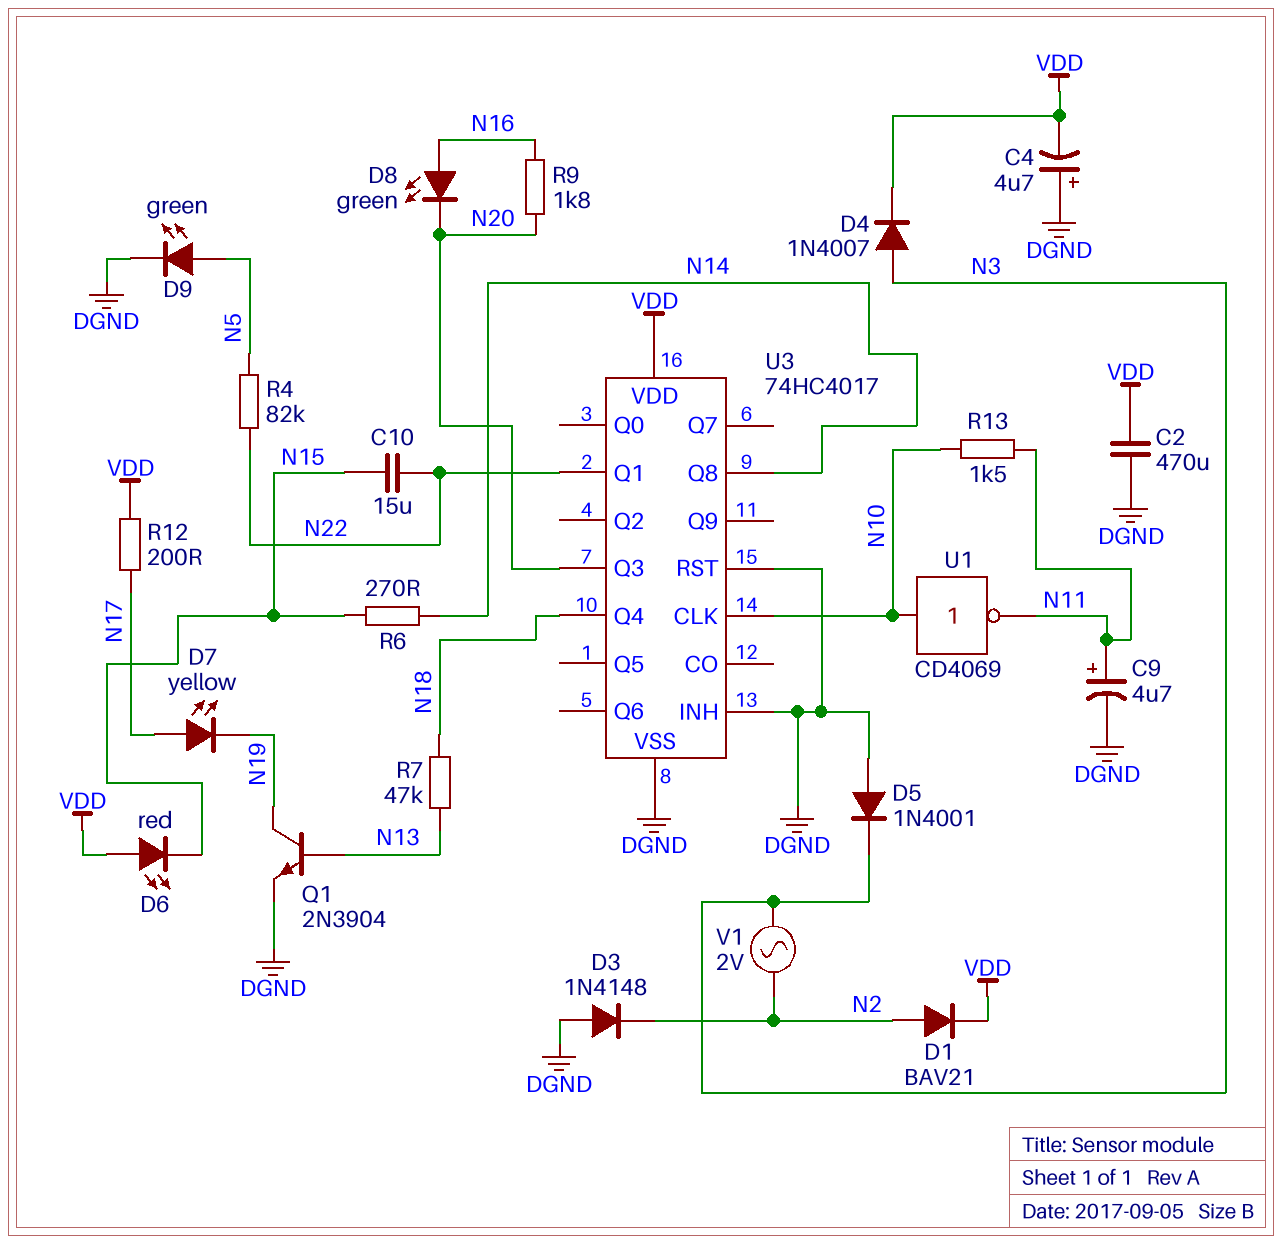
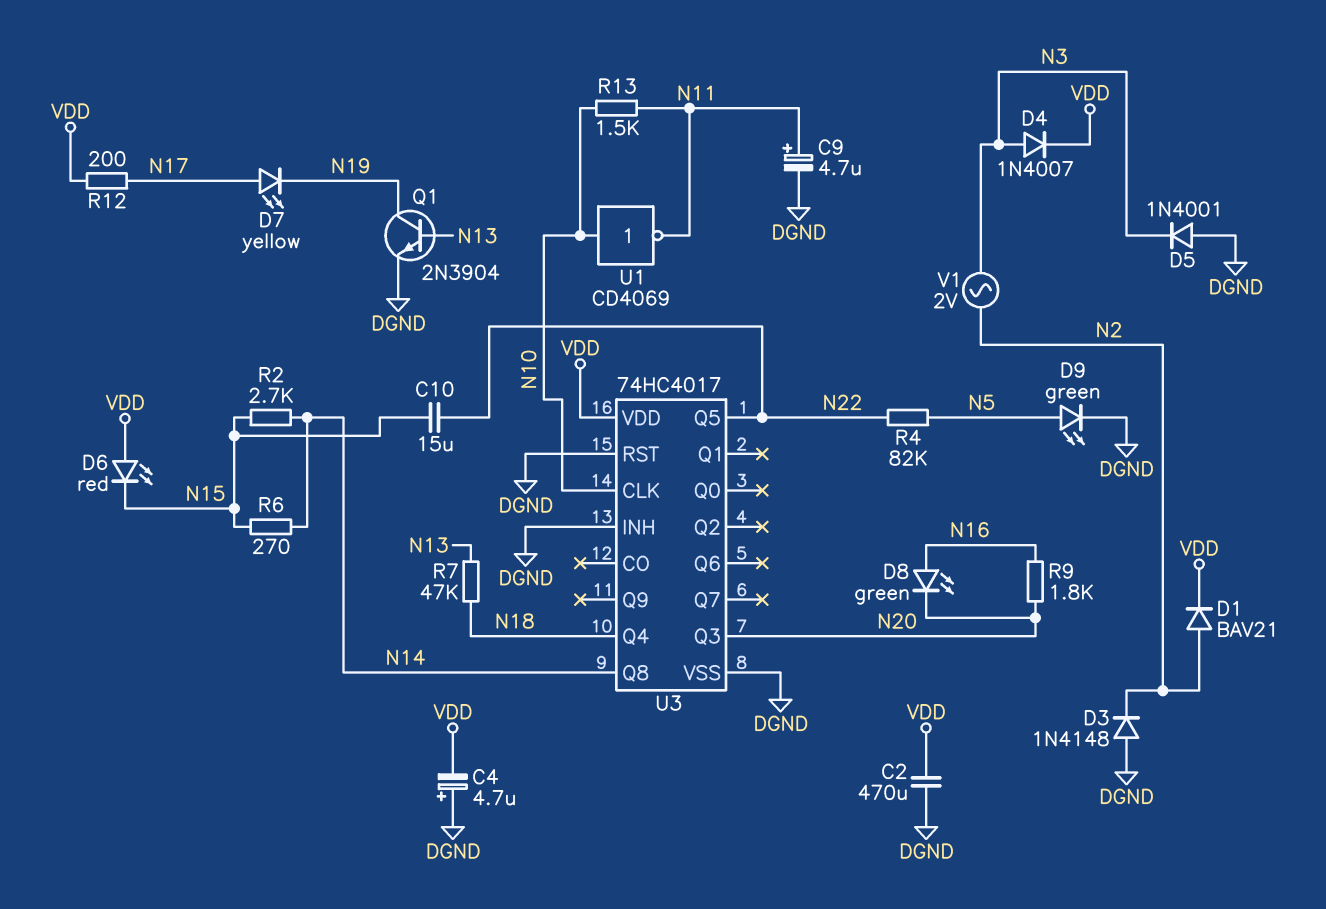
R2: none -> 2.7k (N14, N15)
U3 pin Q1: N22 -> none
U3 pin Q5: none -> N22

